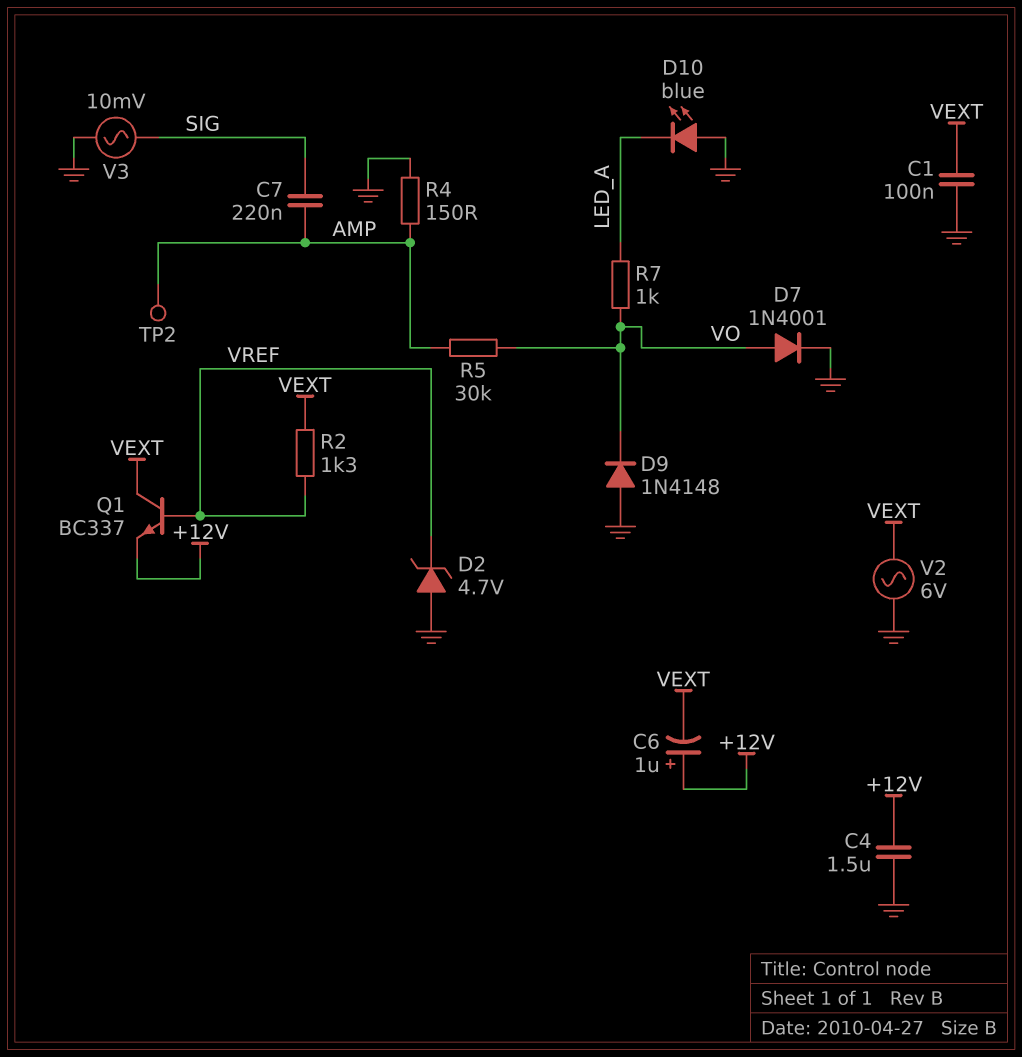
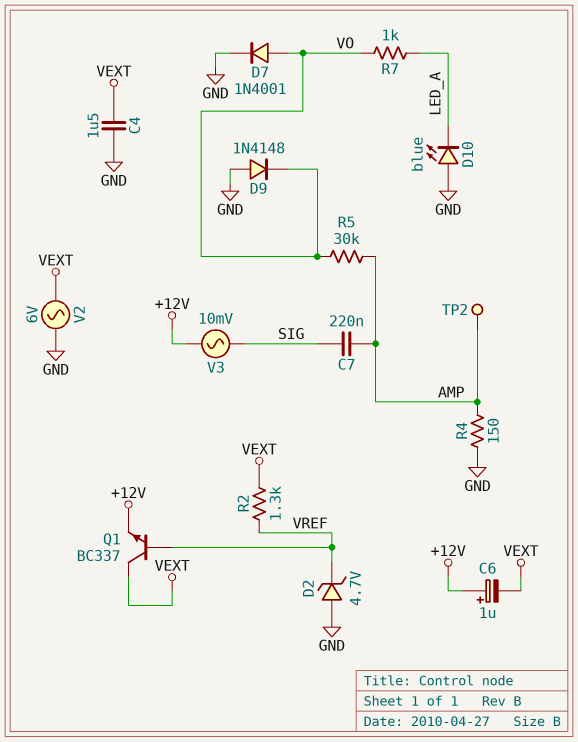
C1: 100nF (GND, VEXT) -> none
C4: 1.5uF (+12V, GND) -> 1.5uF (GND, VEXT)
V3: AC 10mV (GND, SIG) -> AC 10mV (+12V, SIG)

